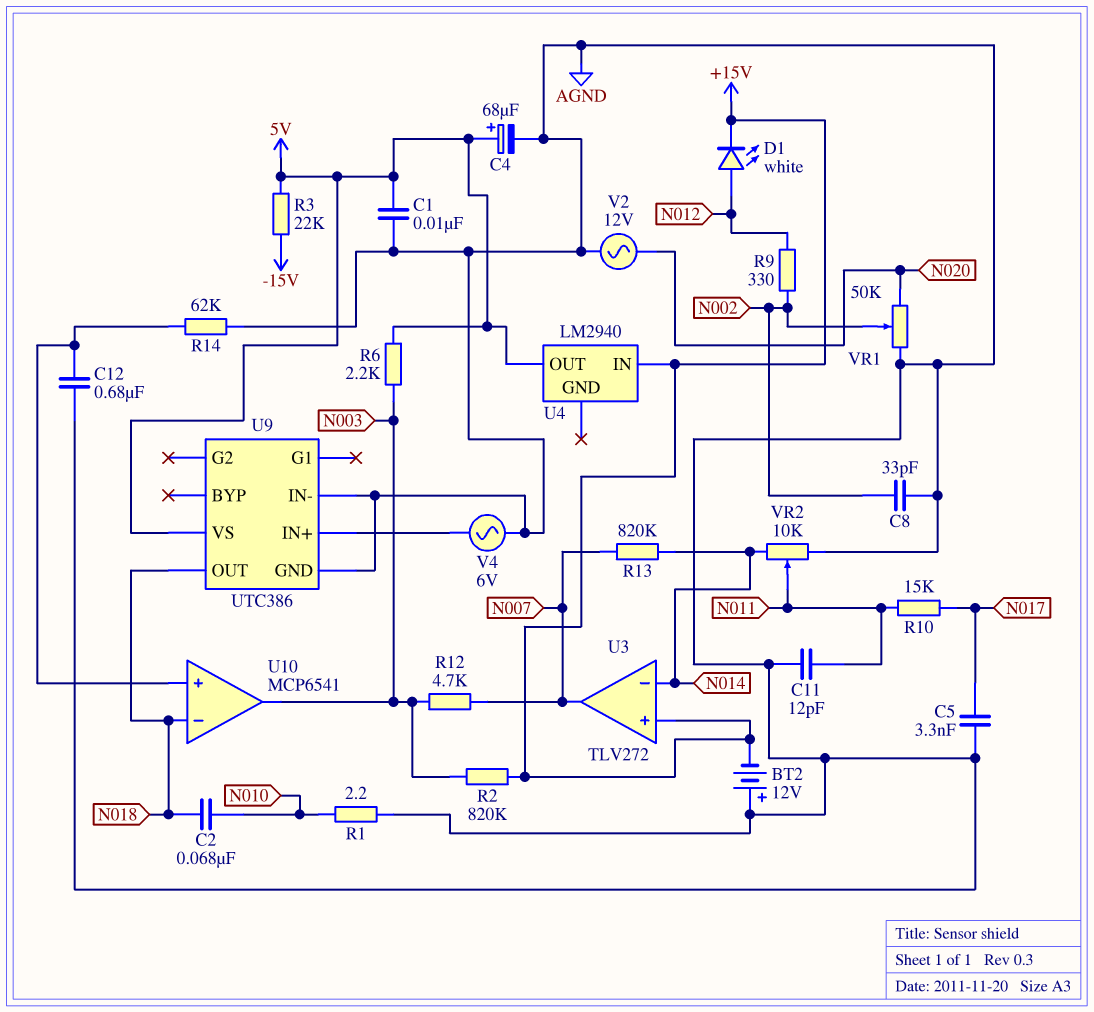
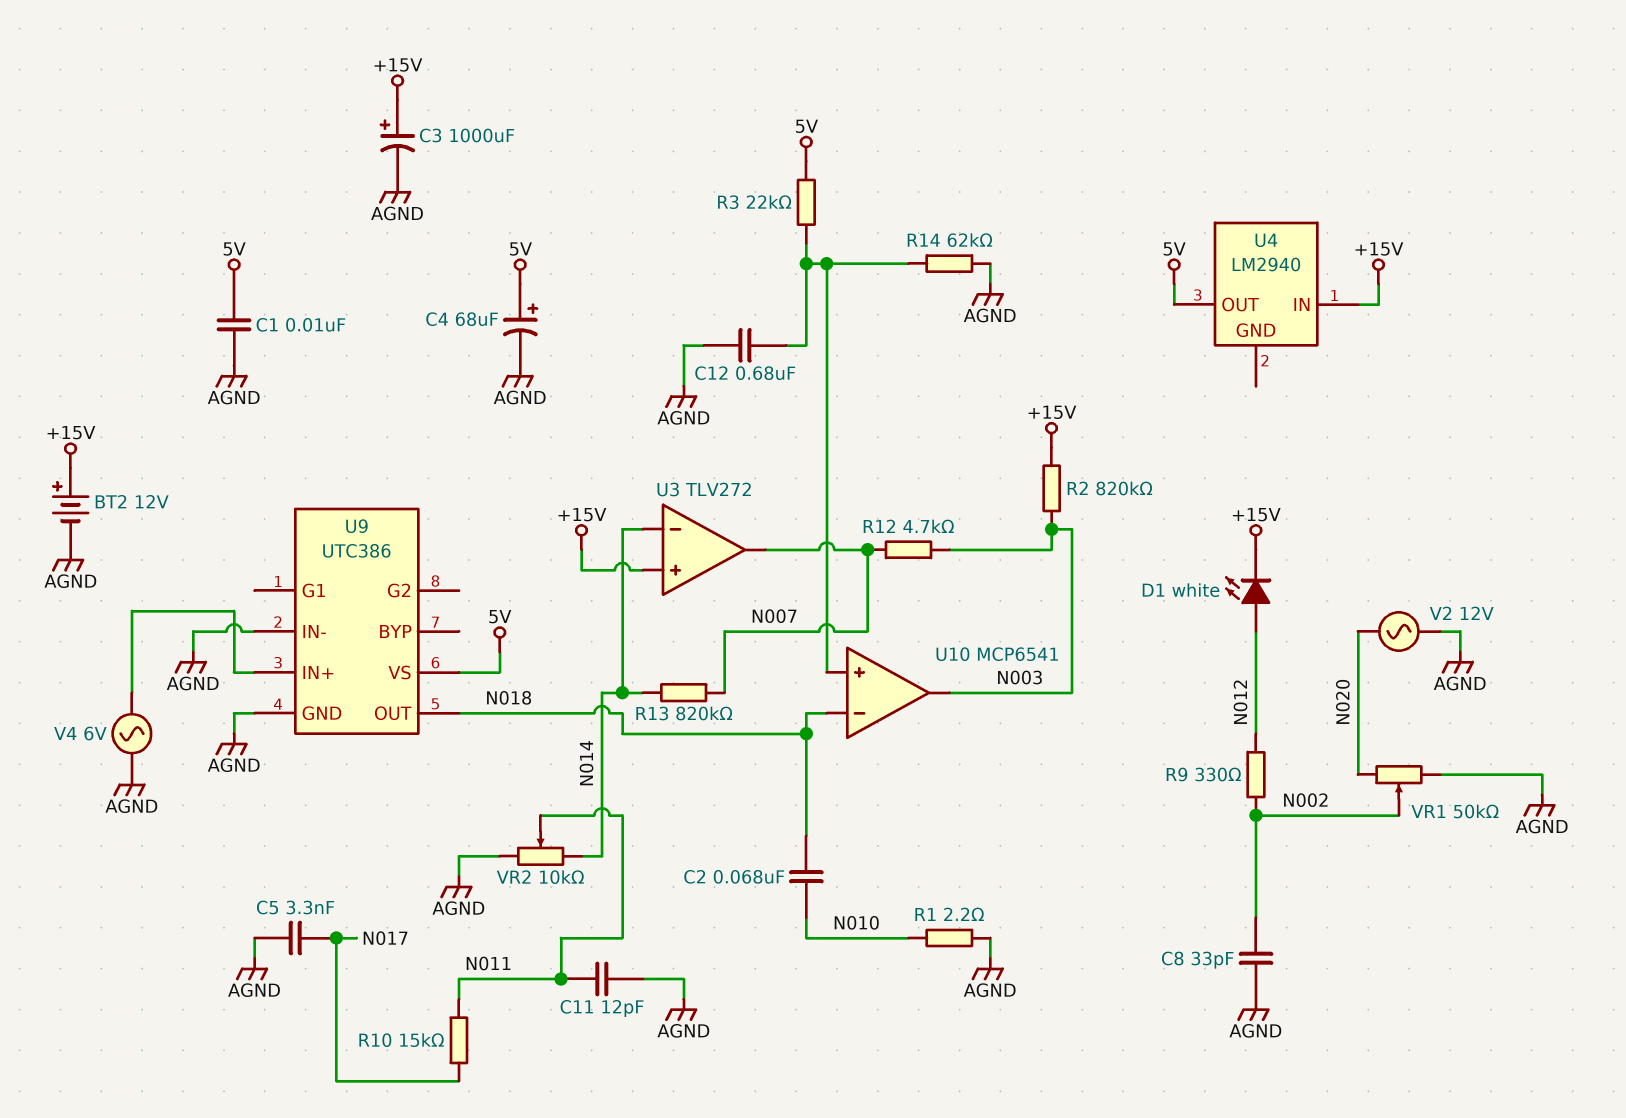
BT2: 12V (plus AGND, minus +15V) -> 12V (plus +15V, minus AGND)
C3: none -> 1000uF (plus +15V, minus AGND)
R3: 22k (-15V, 5V) -> 22k (5V, U10/in+)
R6: 2.2k (5V, N003) -> none

